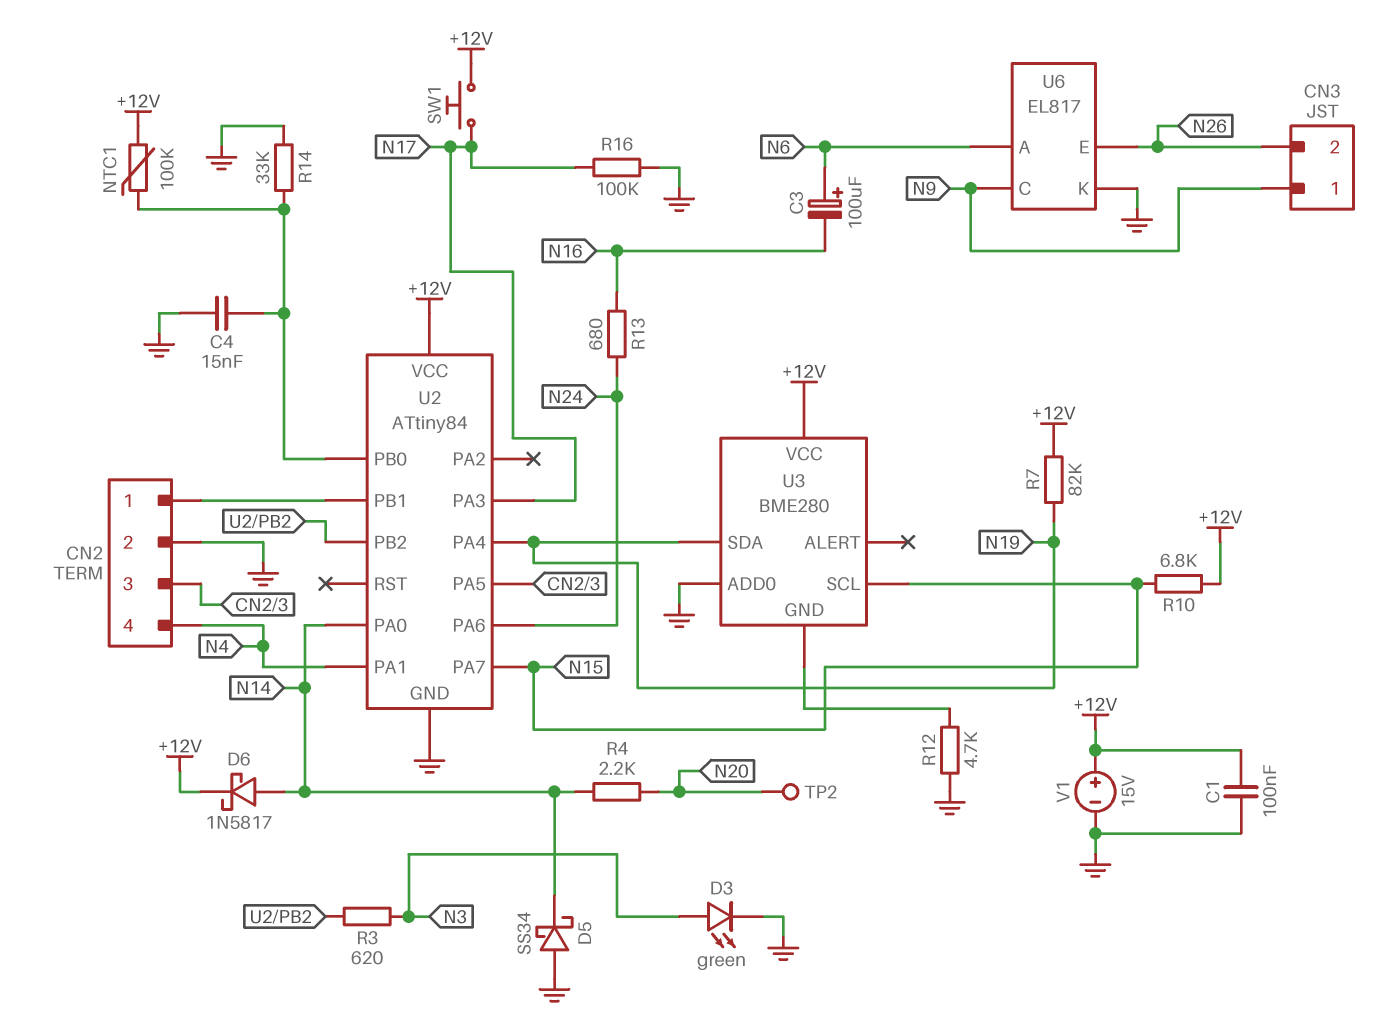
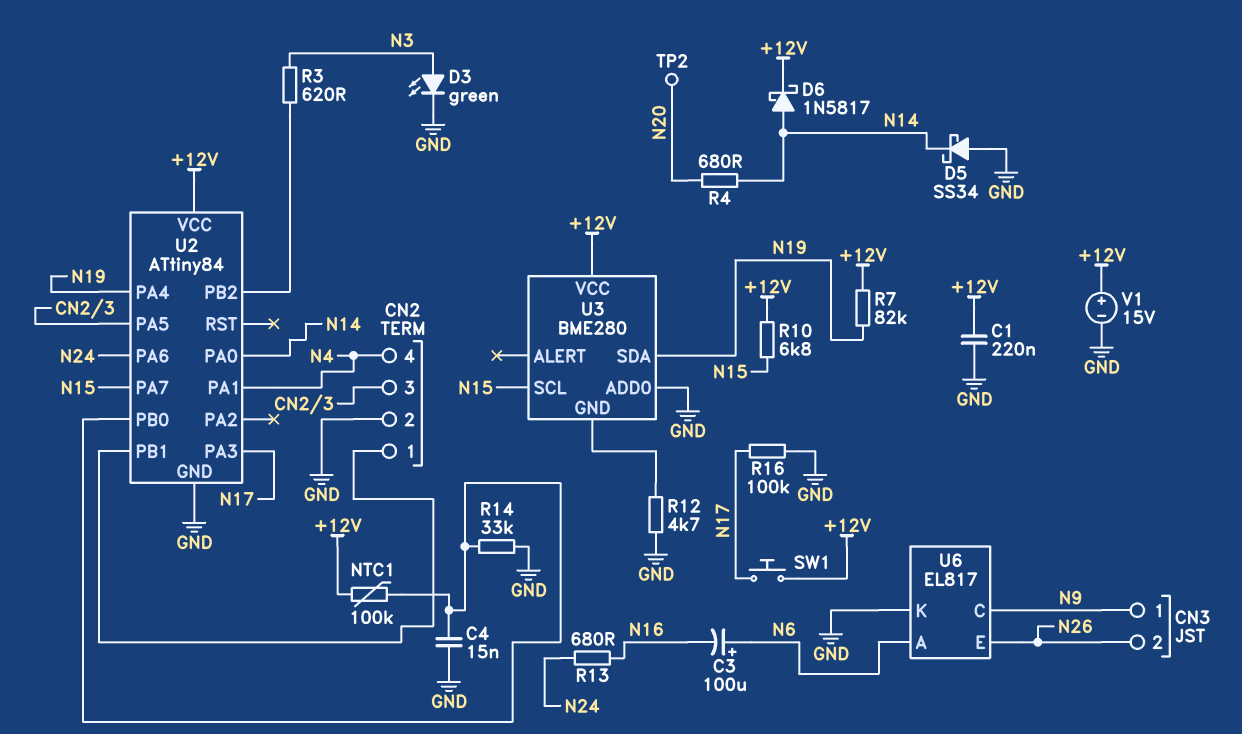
C1: 100nF (+12V, GND) -> 220nF (+12V, GND)
R4: 2.2k (N14, N20) -> 680 (N14, N20)

